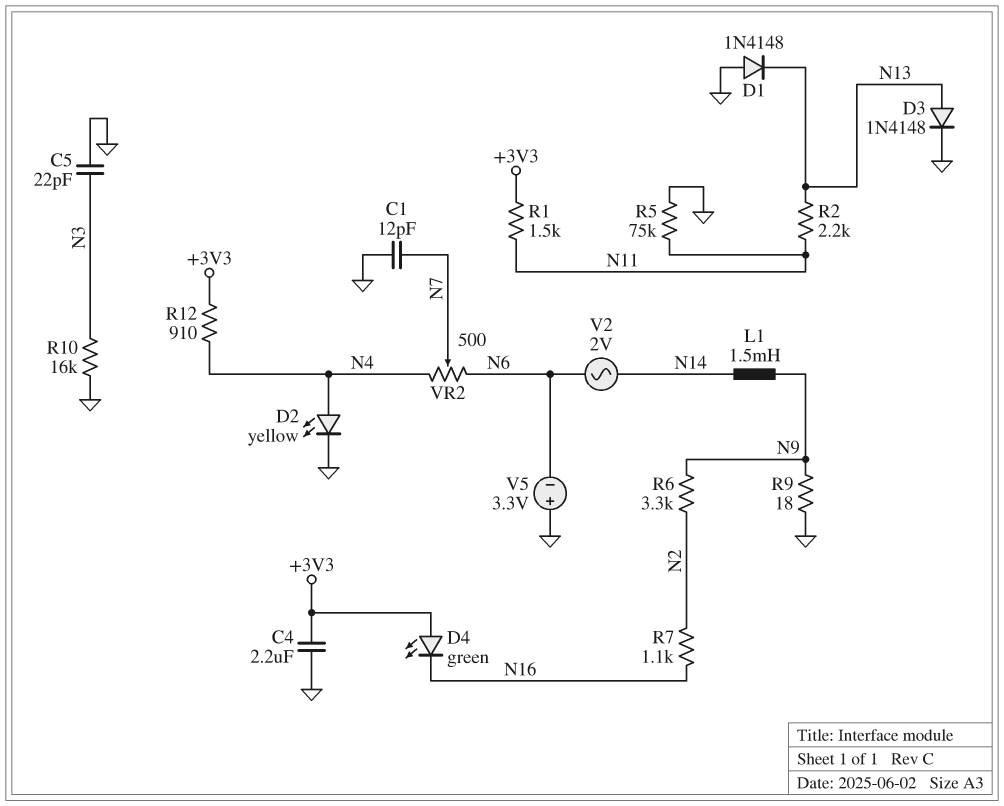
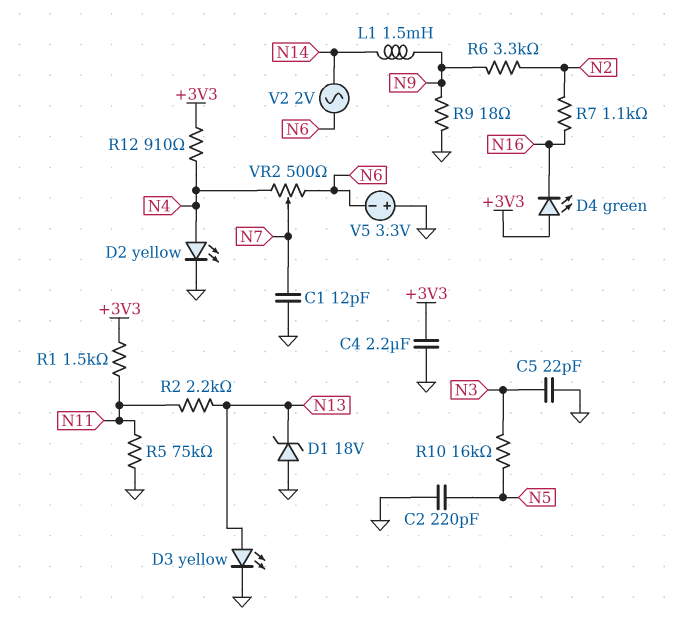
C2: none -> 220pF (GND, N5)
D1: diode 1N4148 (A GND, K N13) -> zener 18V (A GND, K N13)
D3: diode 1N4148 (A N13, K GND) -> LED yellow (A N13, K GND)
R10: 16k (GND, N3) -> 16k (N3, N5)

